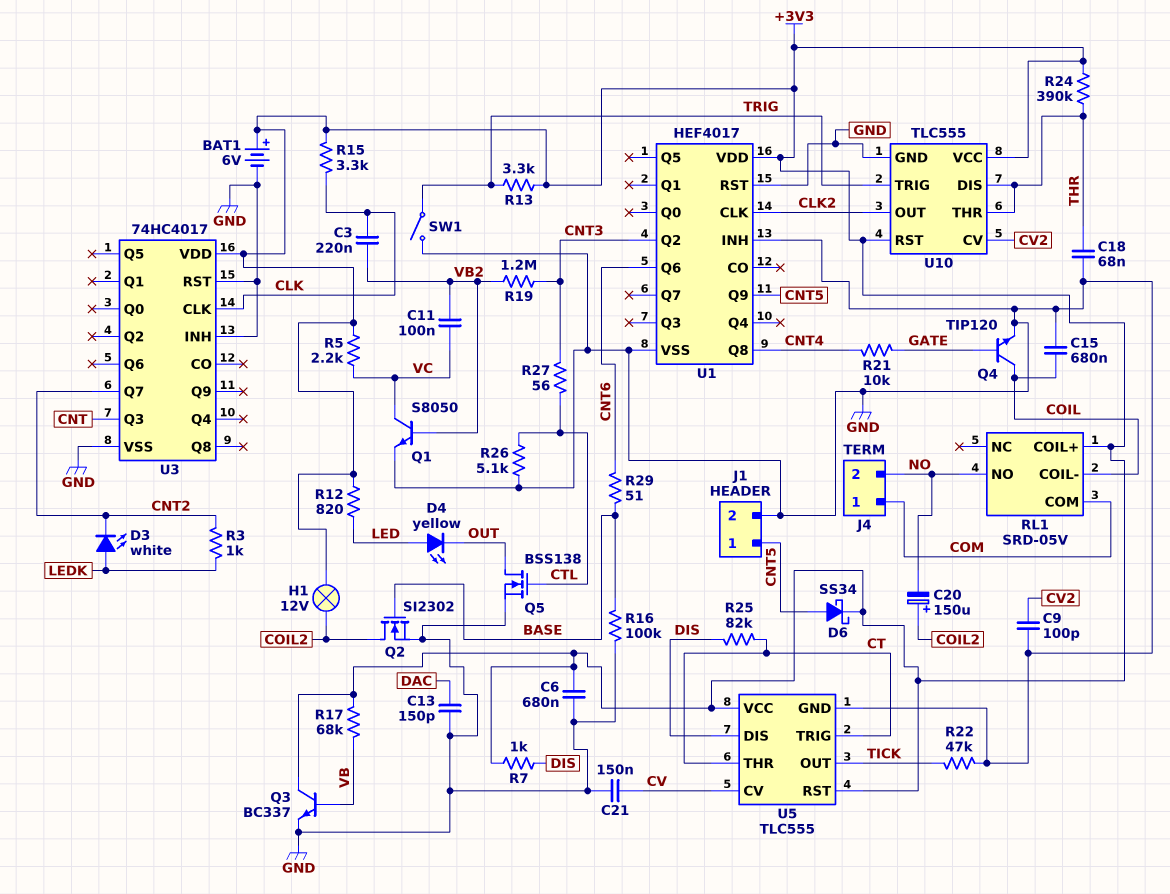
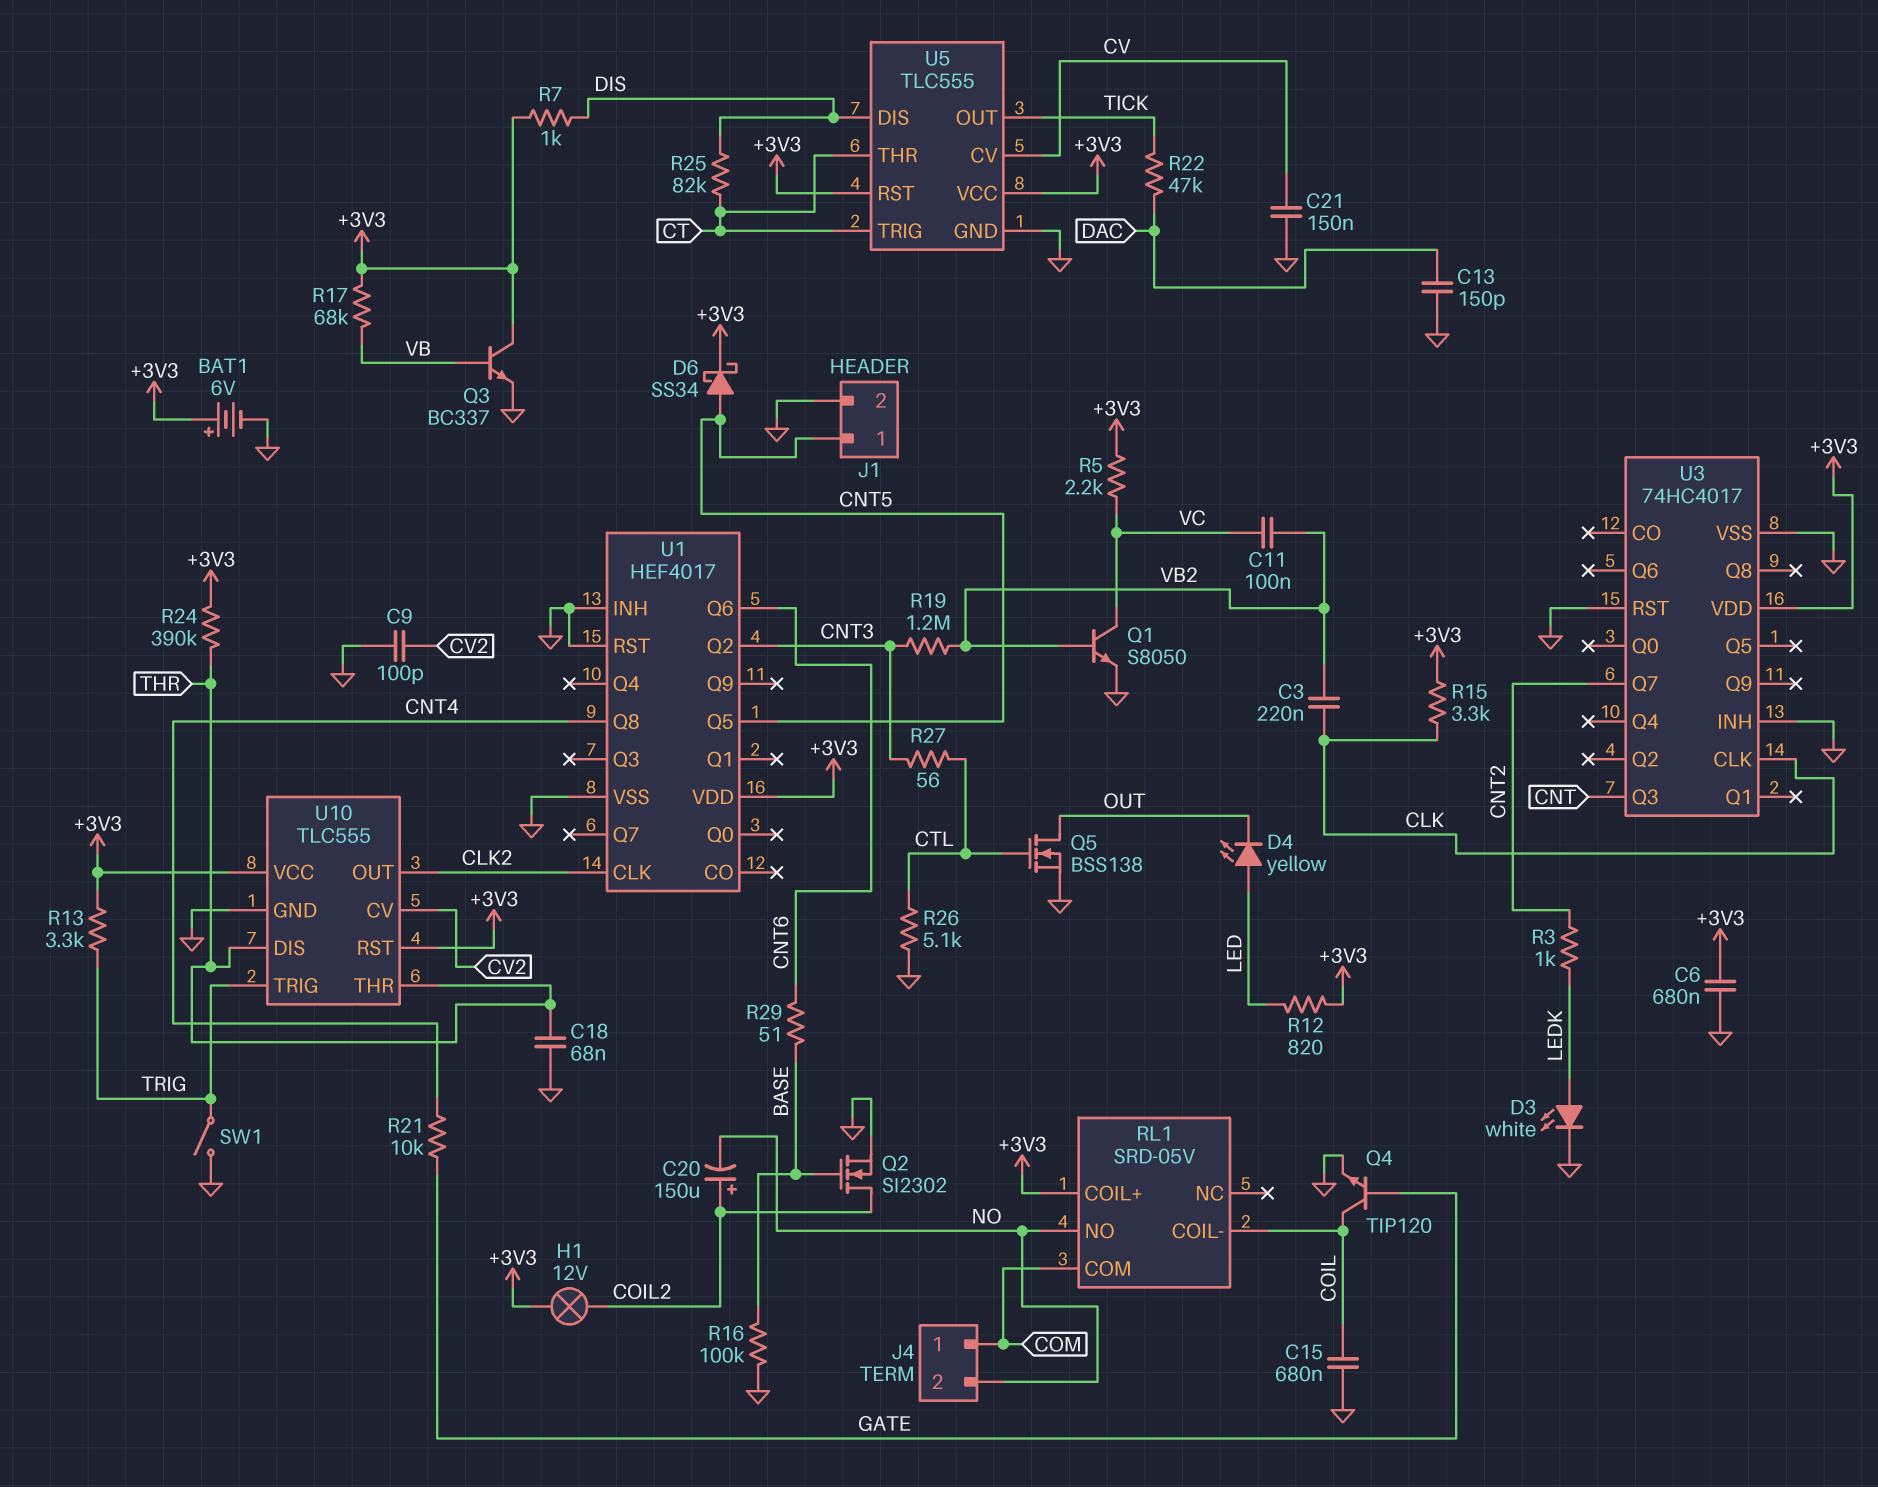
D3: LED white (A LEDK, K CNT2) -> LED white (A LEDK, K GND)
R22: 47k (GND, TICK) -> 47k (DAC, TICK)
U1 pin Q5: none -> CNT5
U1 pin Q9: CNT5 -> none

